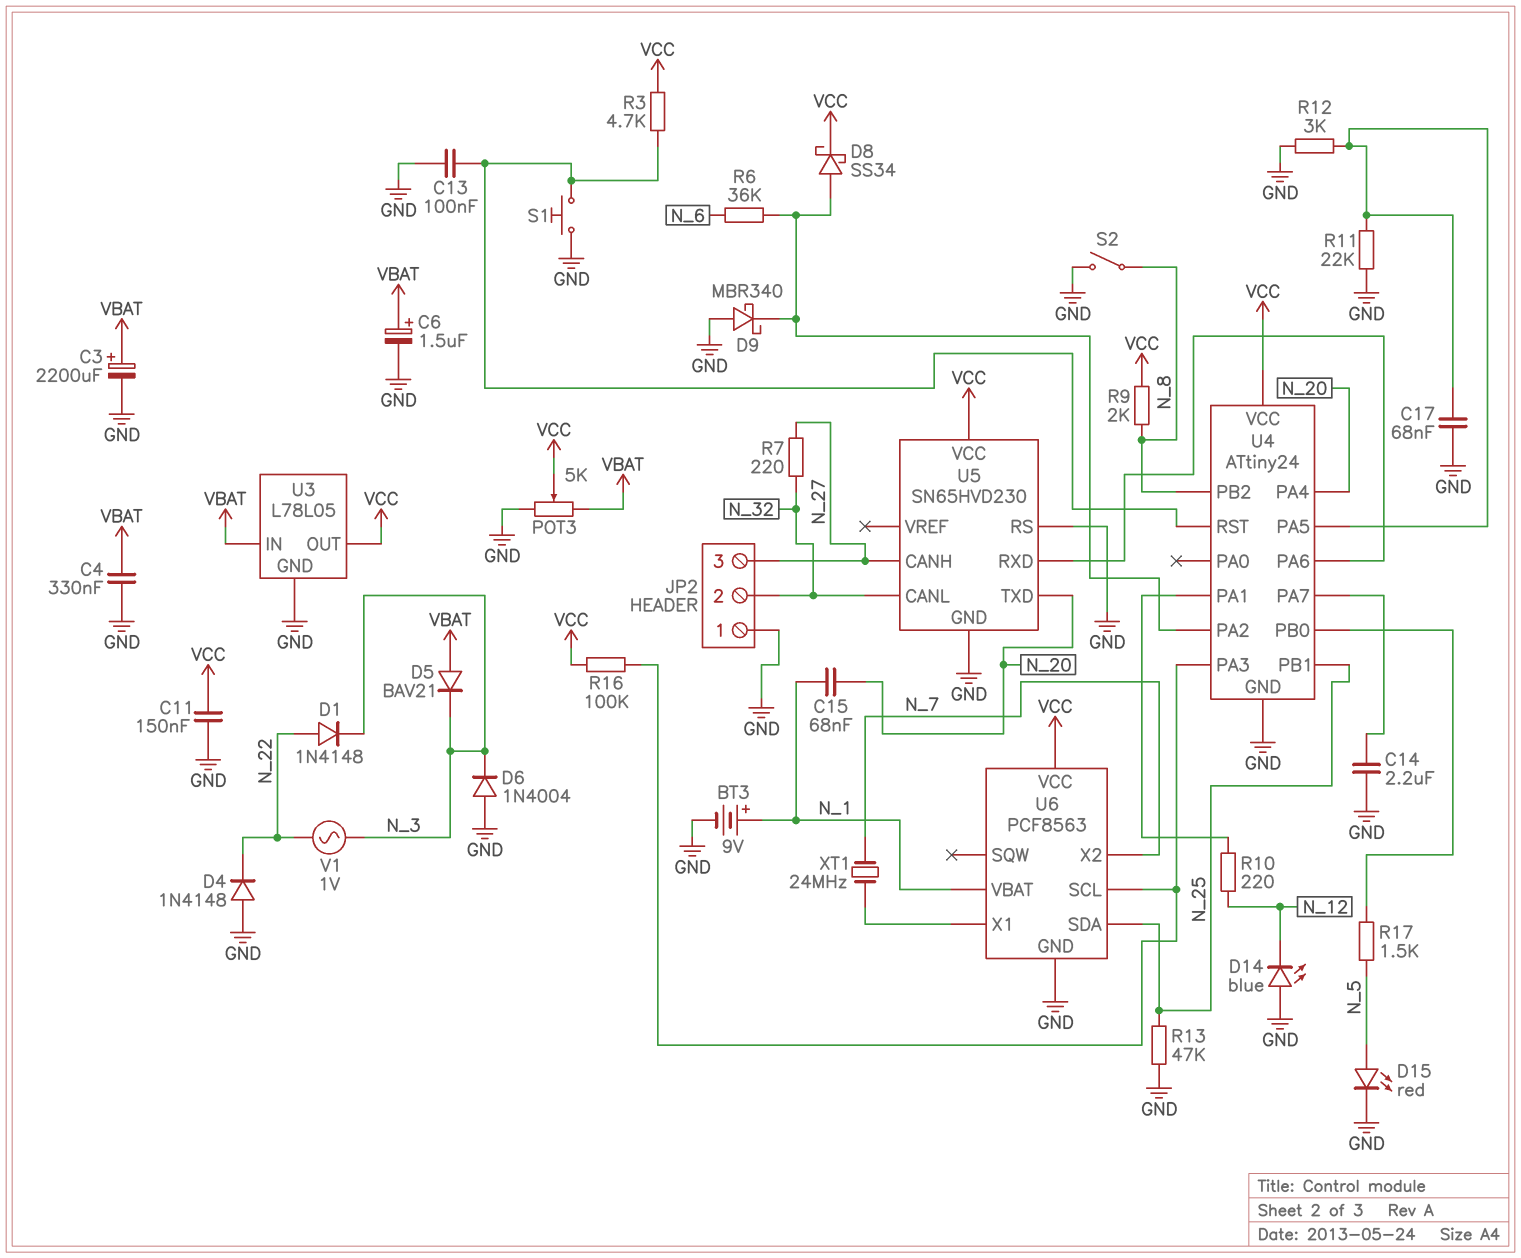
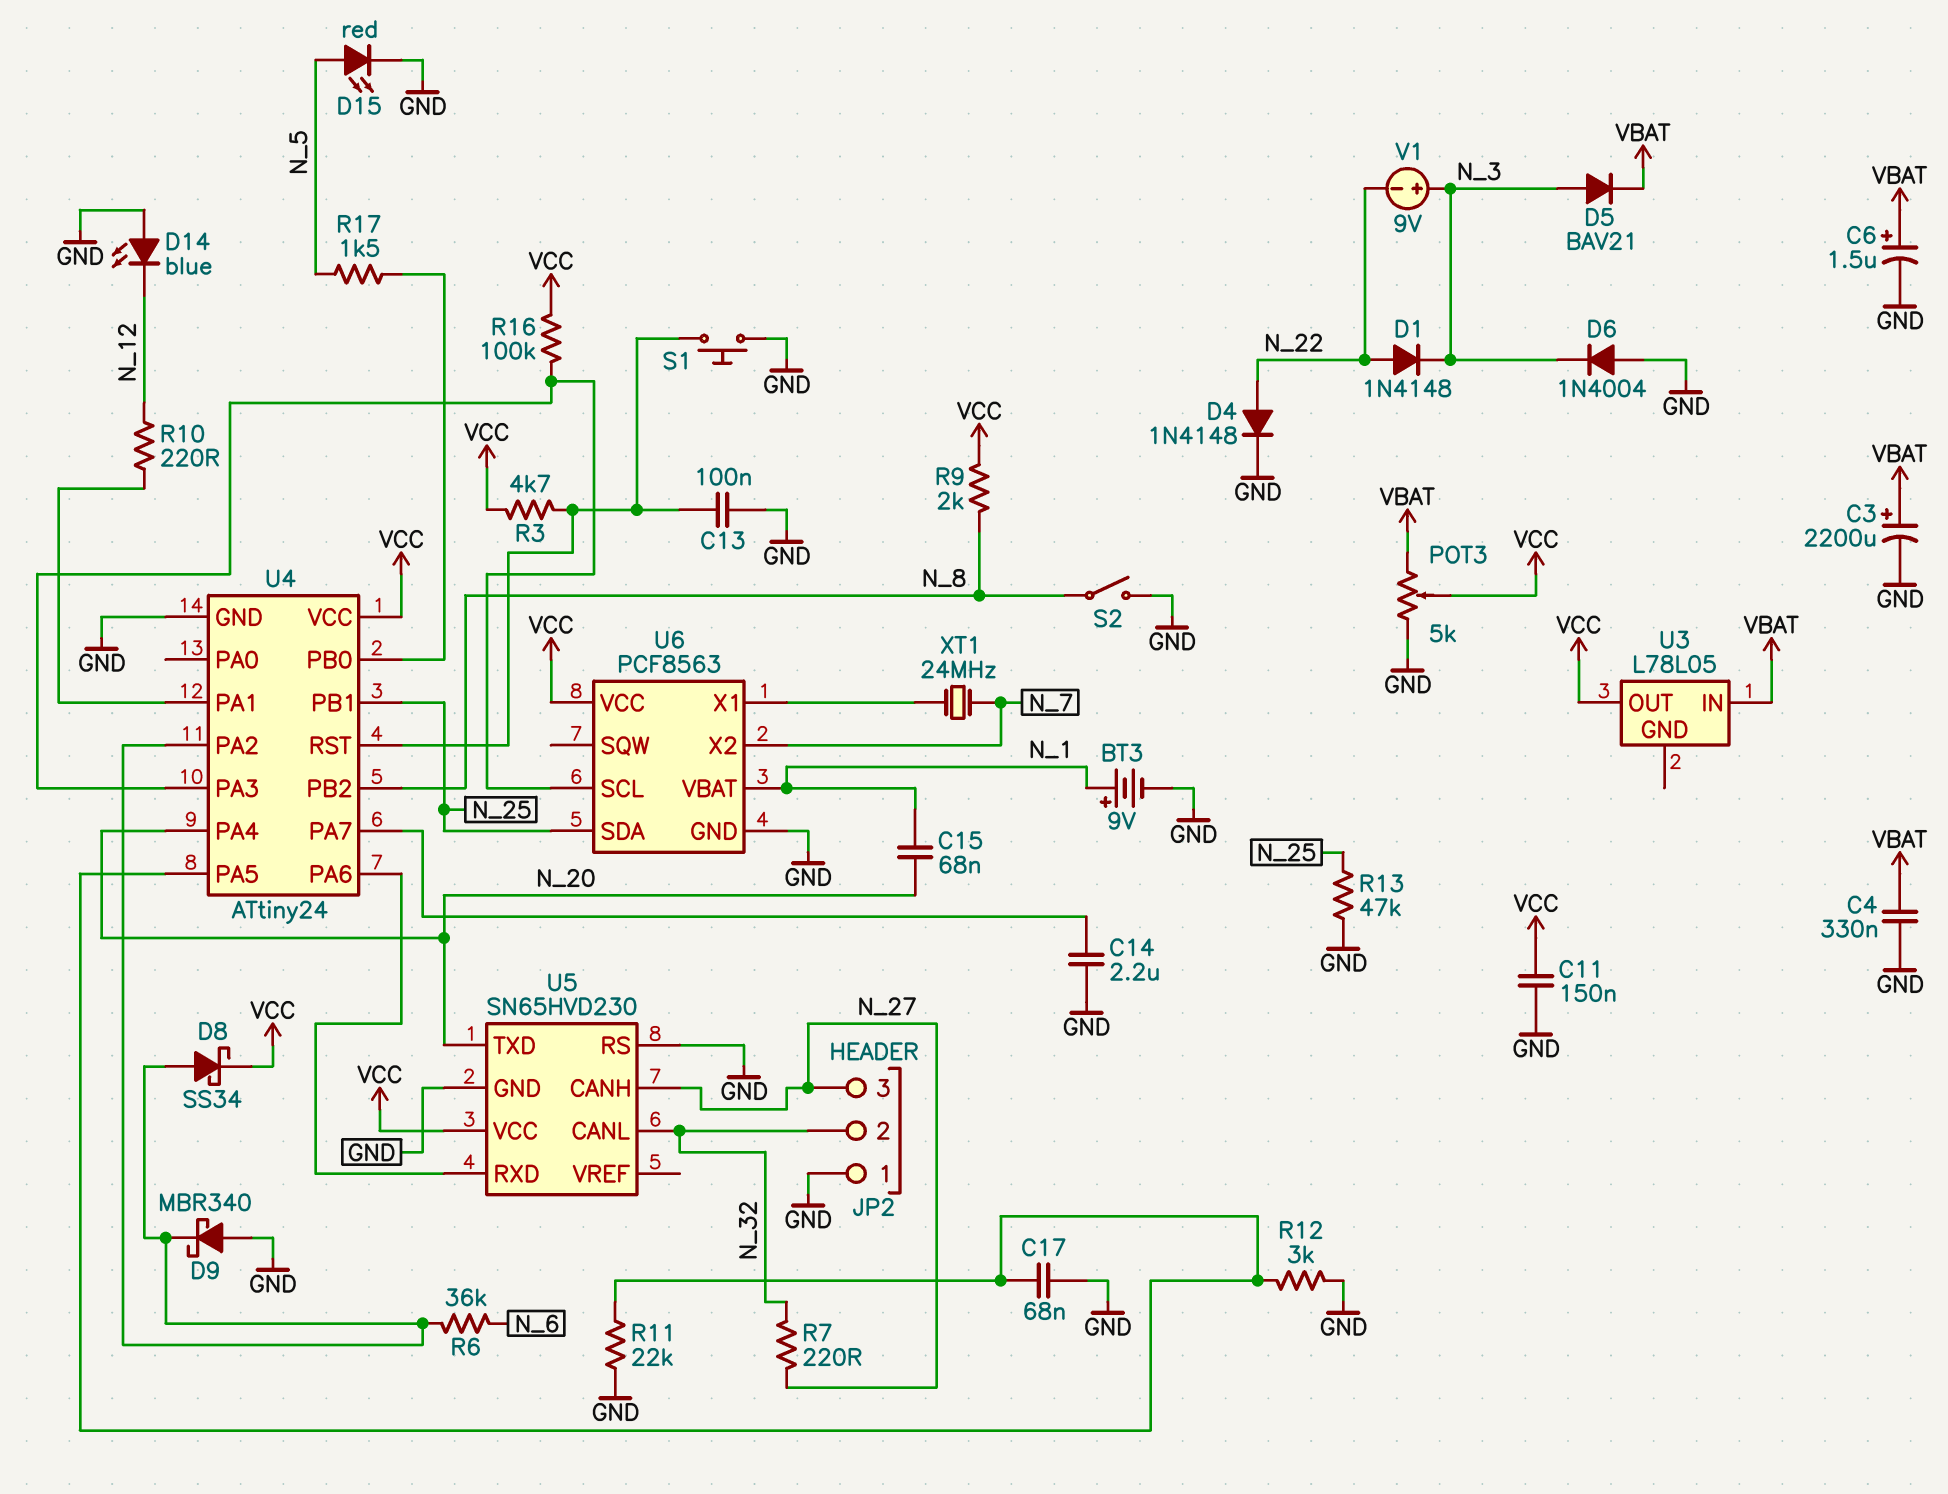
D4: diode 1N4148 (A GND, K N_22) -> diode 1N4148 (A N_22, K GND)
D5: diode BAV21 (A VBAT, K N_3) -> diode BAV21 (A N_3, K VBAT)
U3 pin GND: GND -> none
V1: AC 1V (N_3, N_22) -> 9V (plus N_3, minus N_22)

